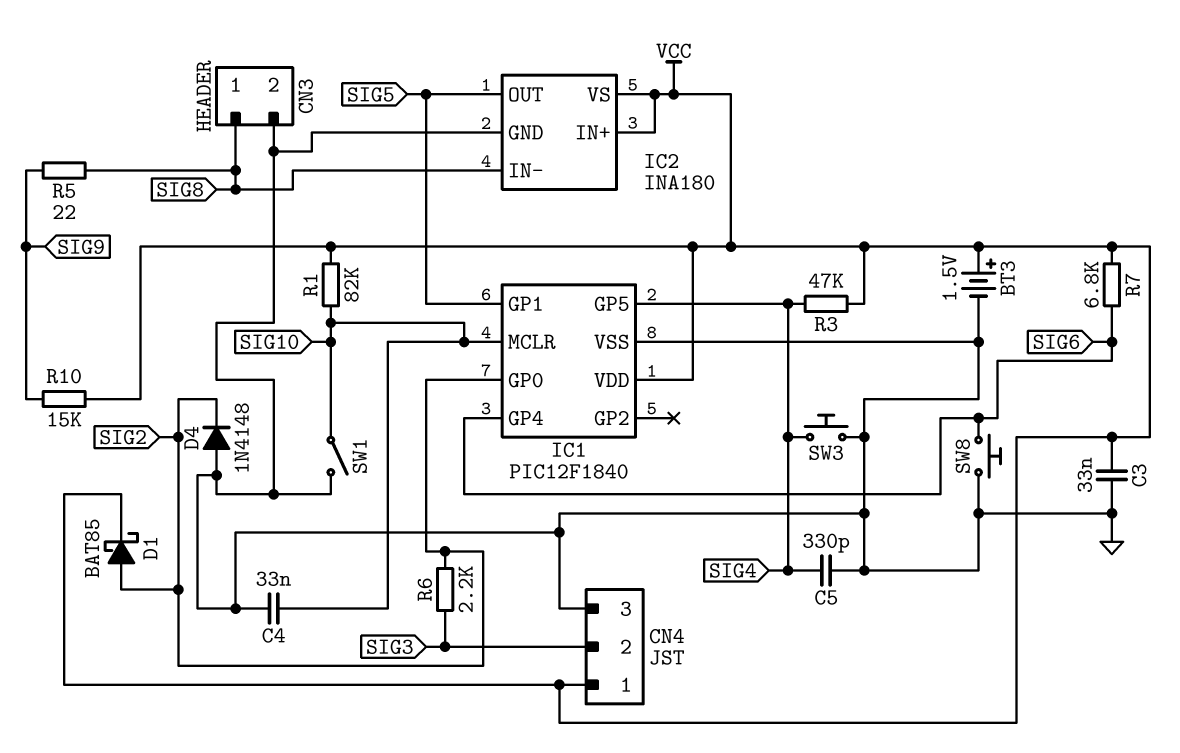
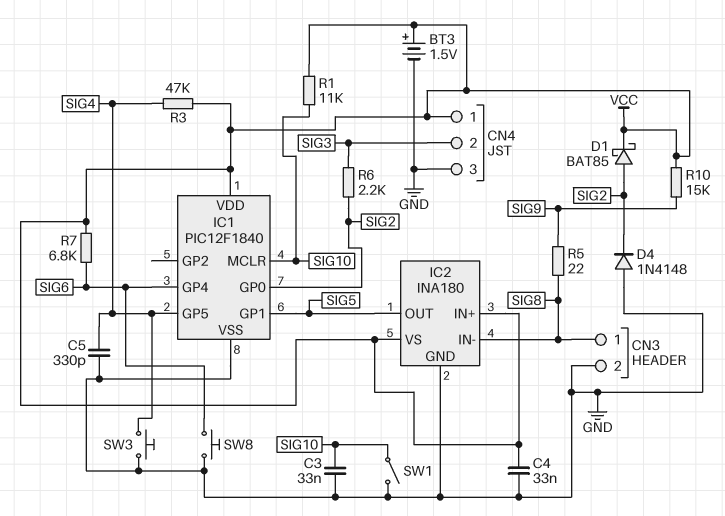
C3: 33nF (GND, VCC) -> 33nF (GND, SIG10)
C4: 33nF (GND, SIG10) -> 33nF (GND, VCC)
R1: 82k (SIG10, VCC) -> 11k (SIG10, VCC)

